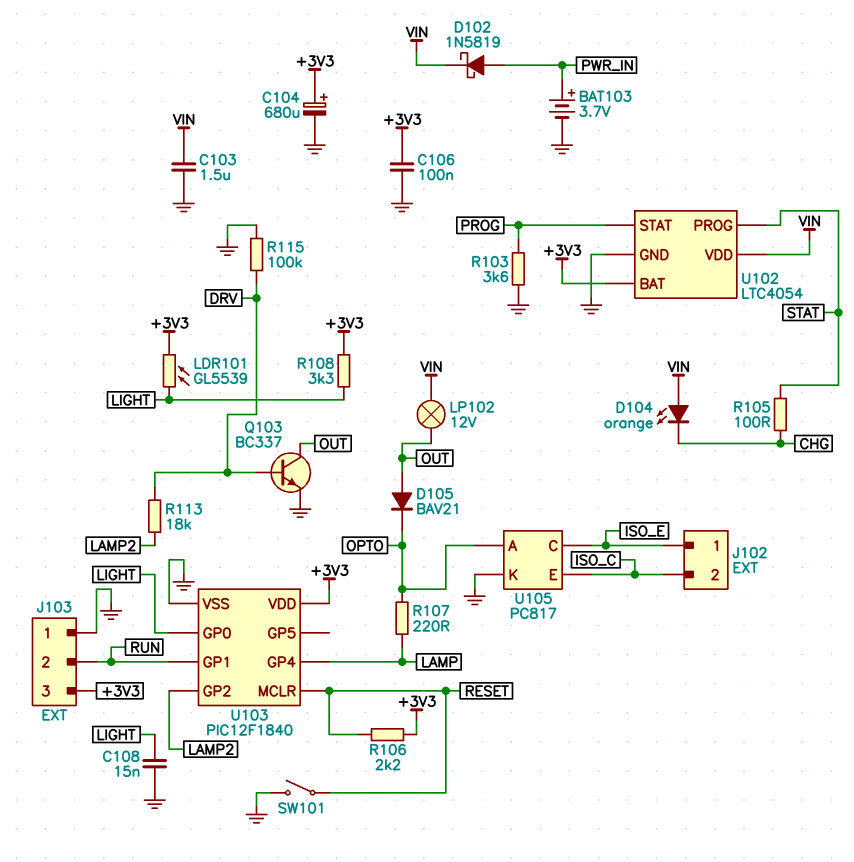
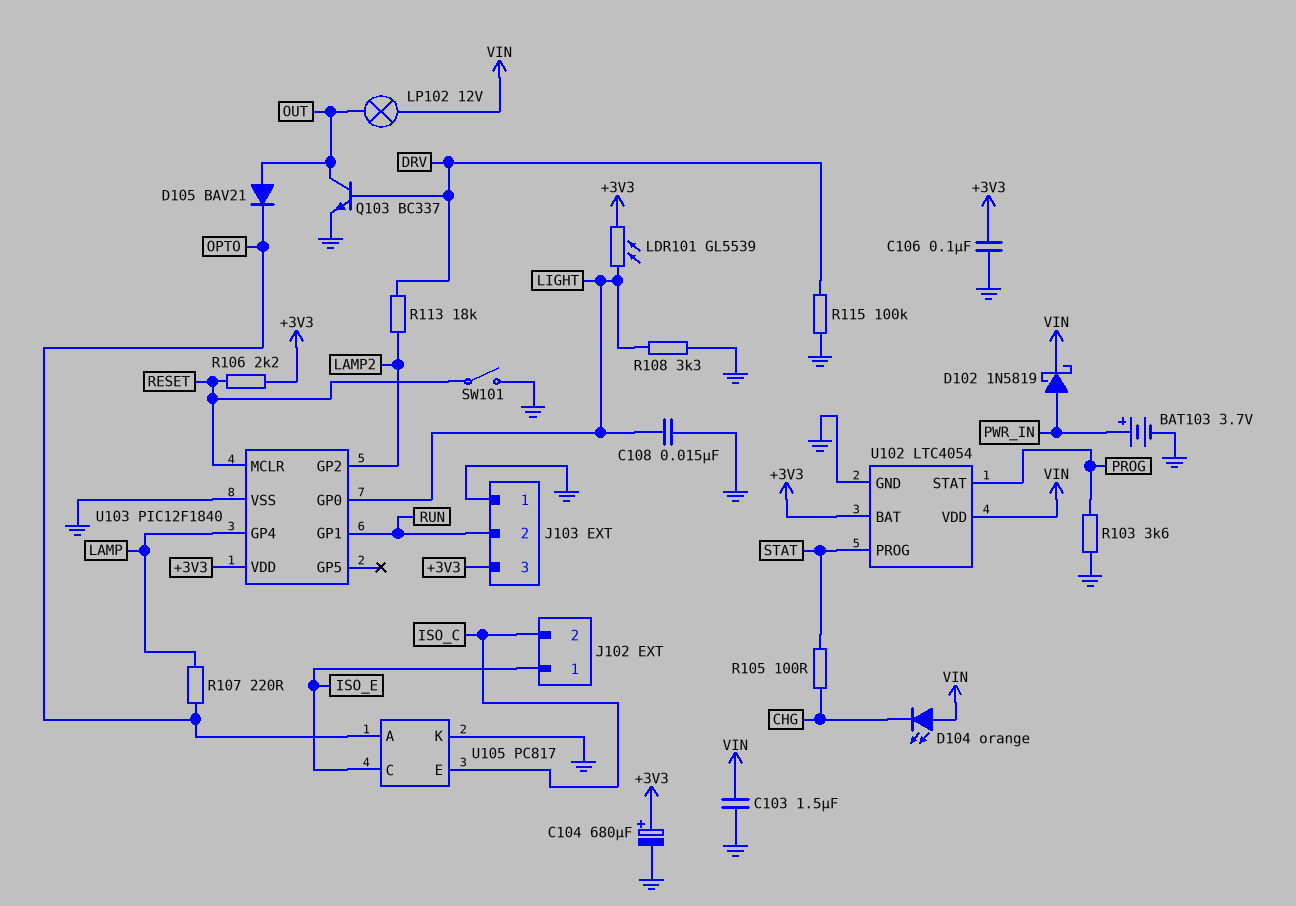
R108: 3.3k (+3V3, LIGHT) -> 3.3k (GND, LIGHT)

